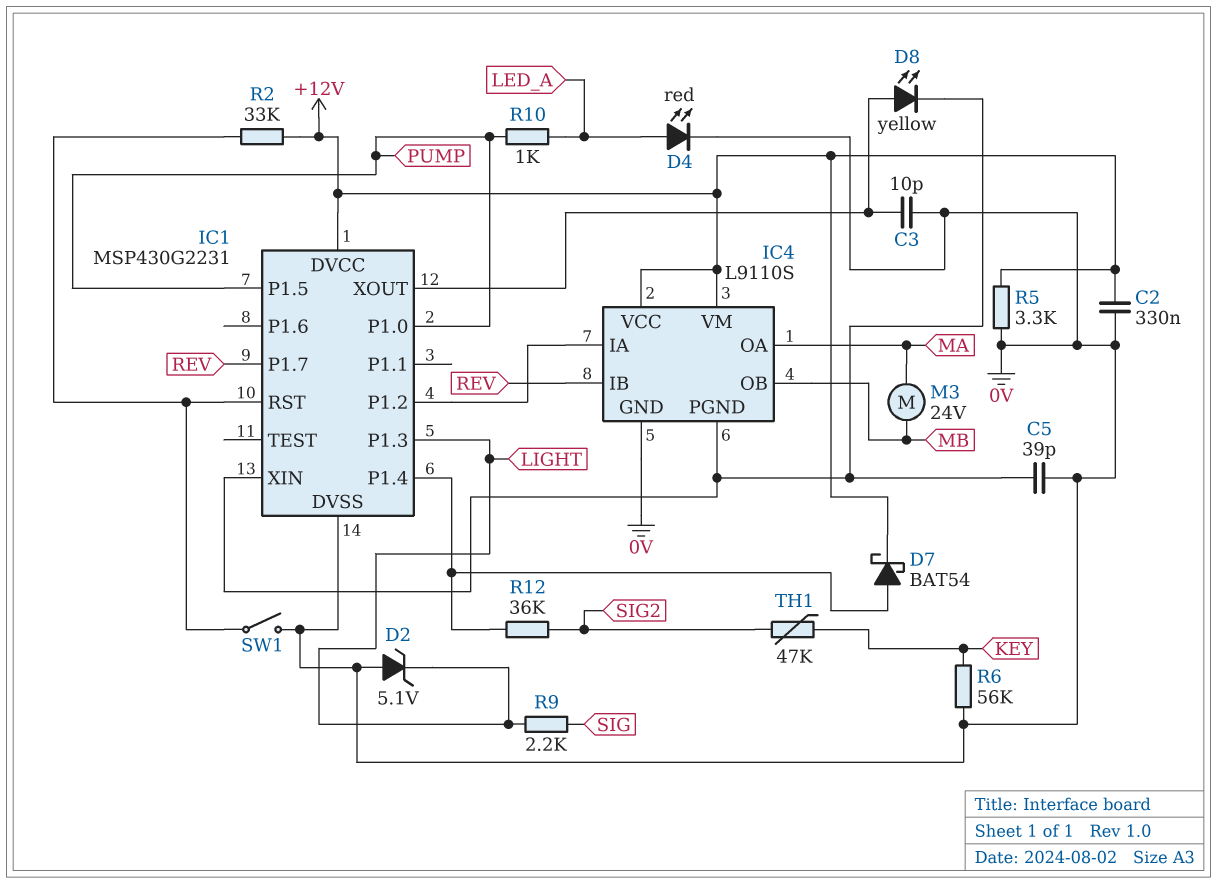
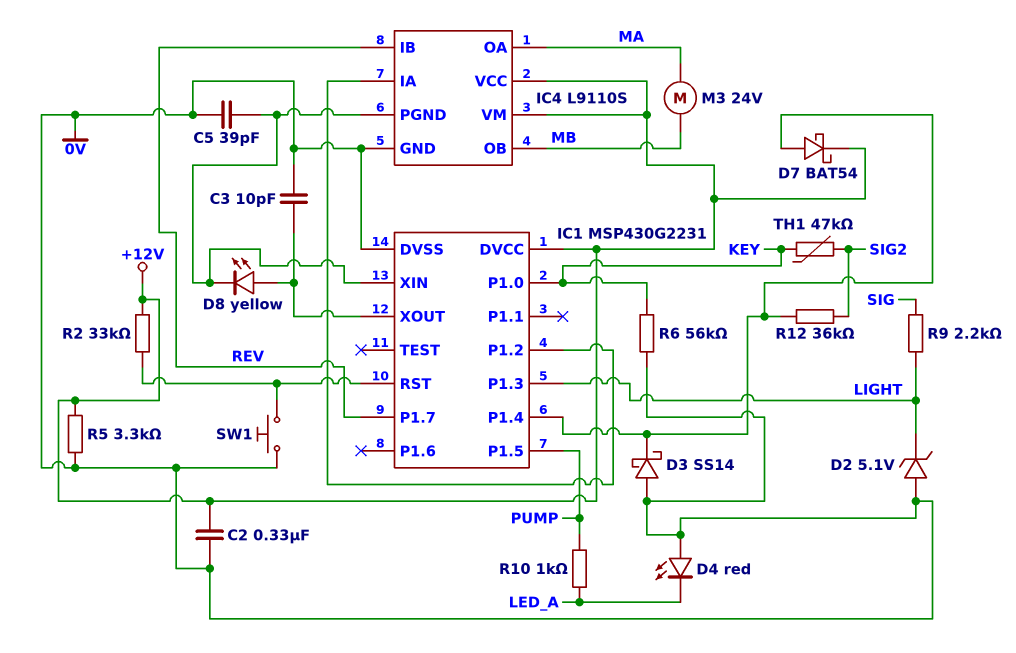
D3: none -> schottky SS14 (A 0V, K IC1/P1.4)
D4: LED red (A LED_A, K 0V) -> LED red (A 0V, K LED_A)
IC1 pin P1.0: PUMP -> KEY
SW1: switch (0V, IC1/RST) -> button (0V, IC1/RST)

